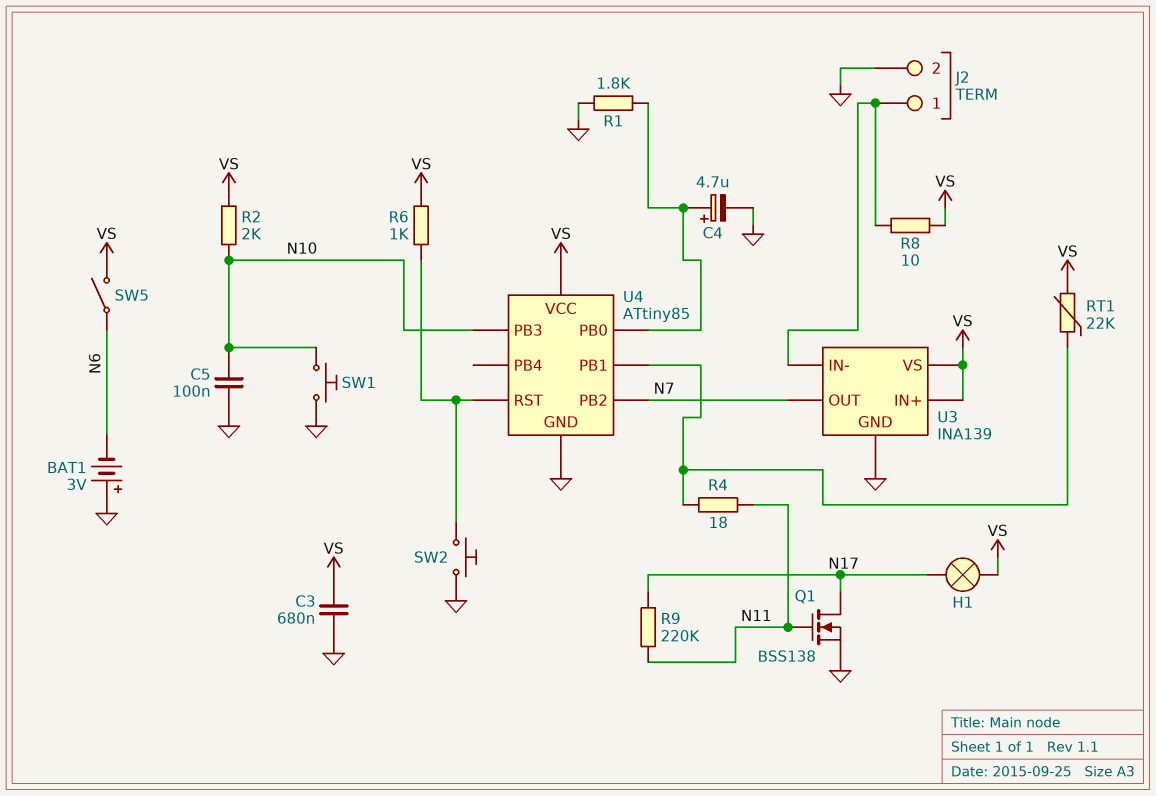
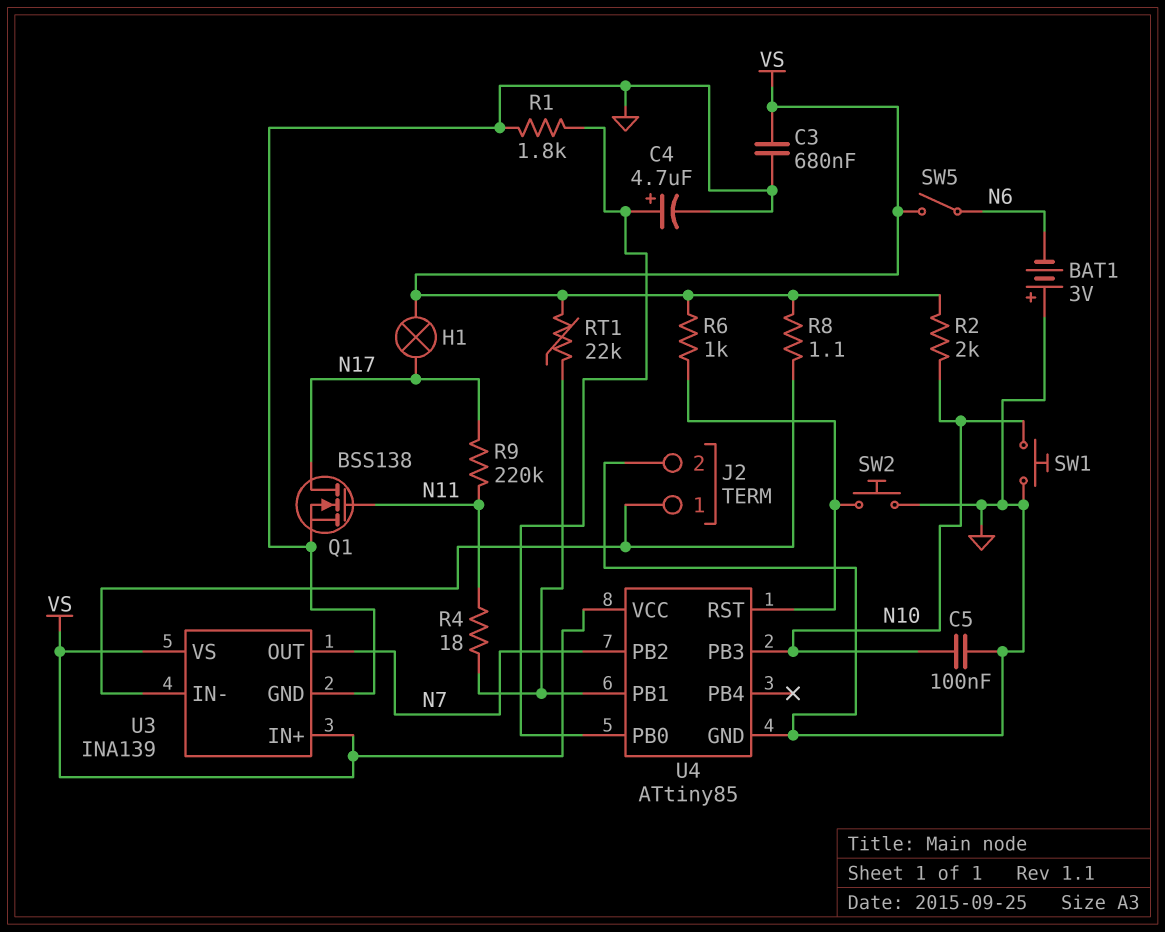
R8: 10 (J2/1, VS) -> 1.1 (J2/1, VS)

